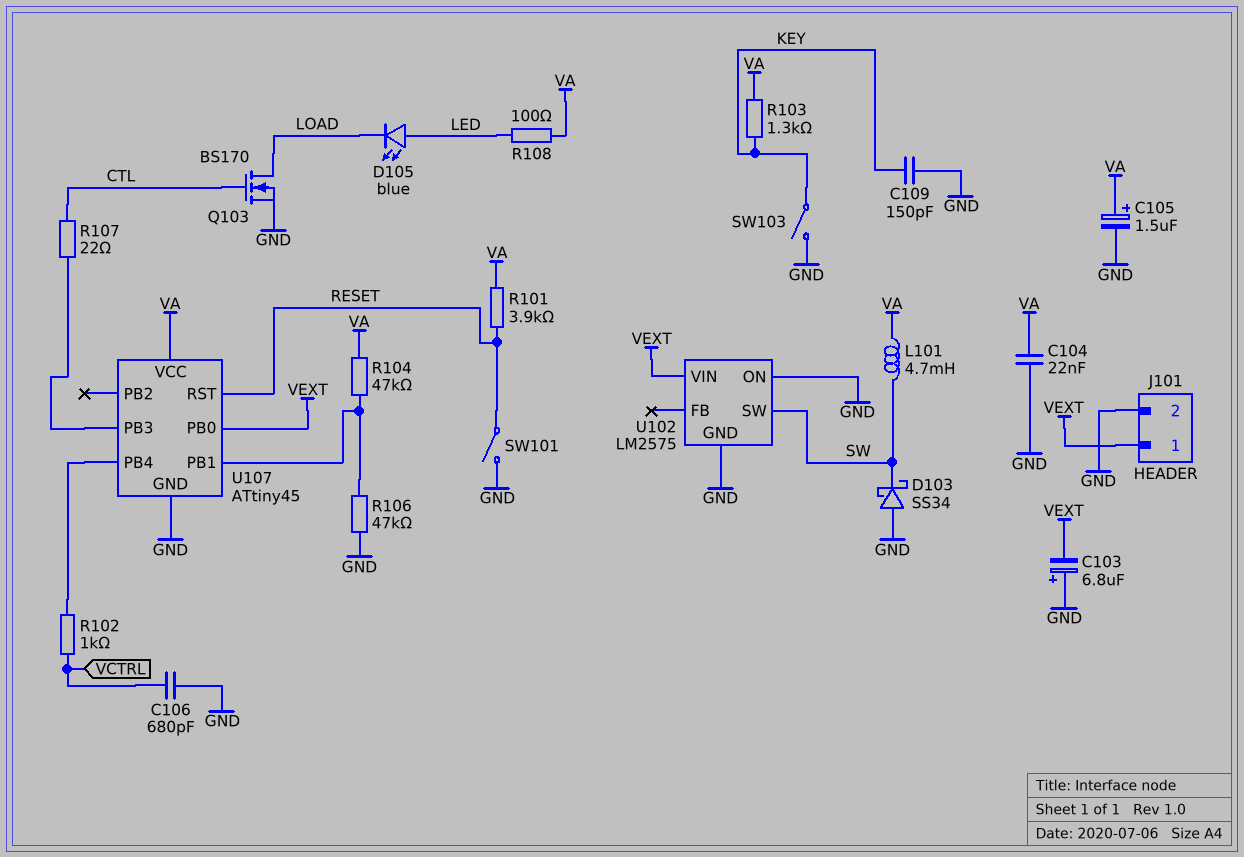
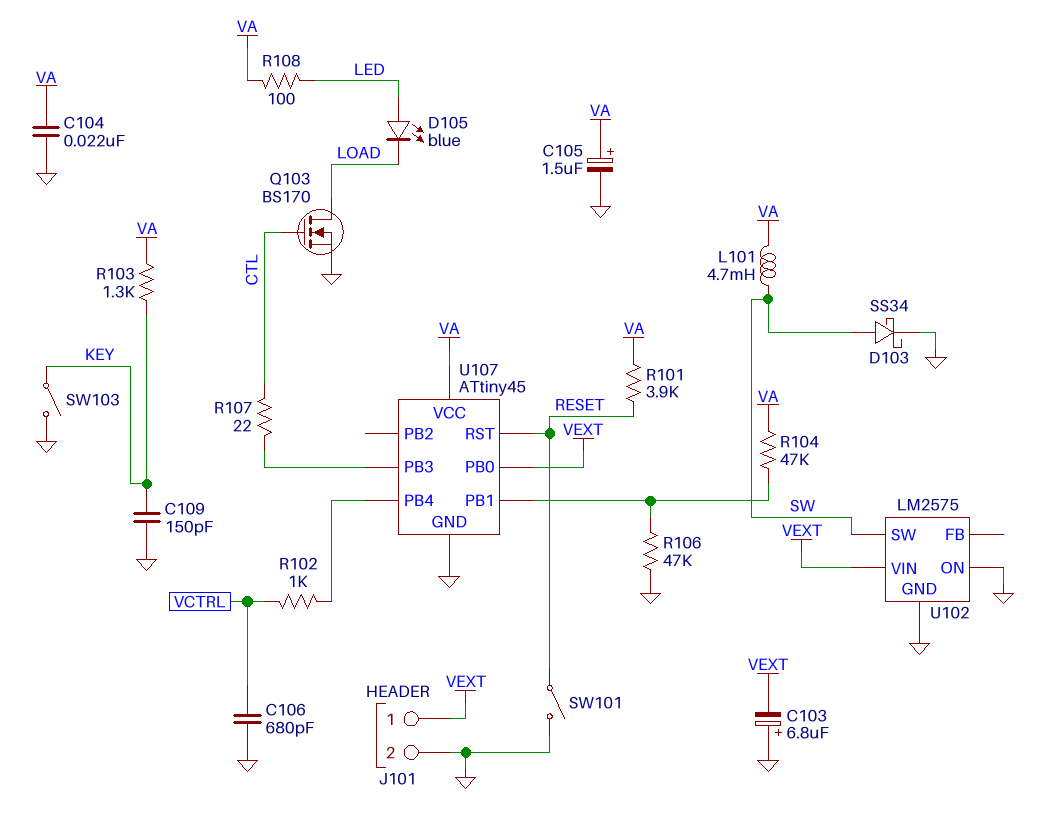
D103: schottky SS34 (A GND, K SW) -> schottky SS34 (A SW, K GND)

